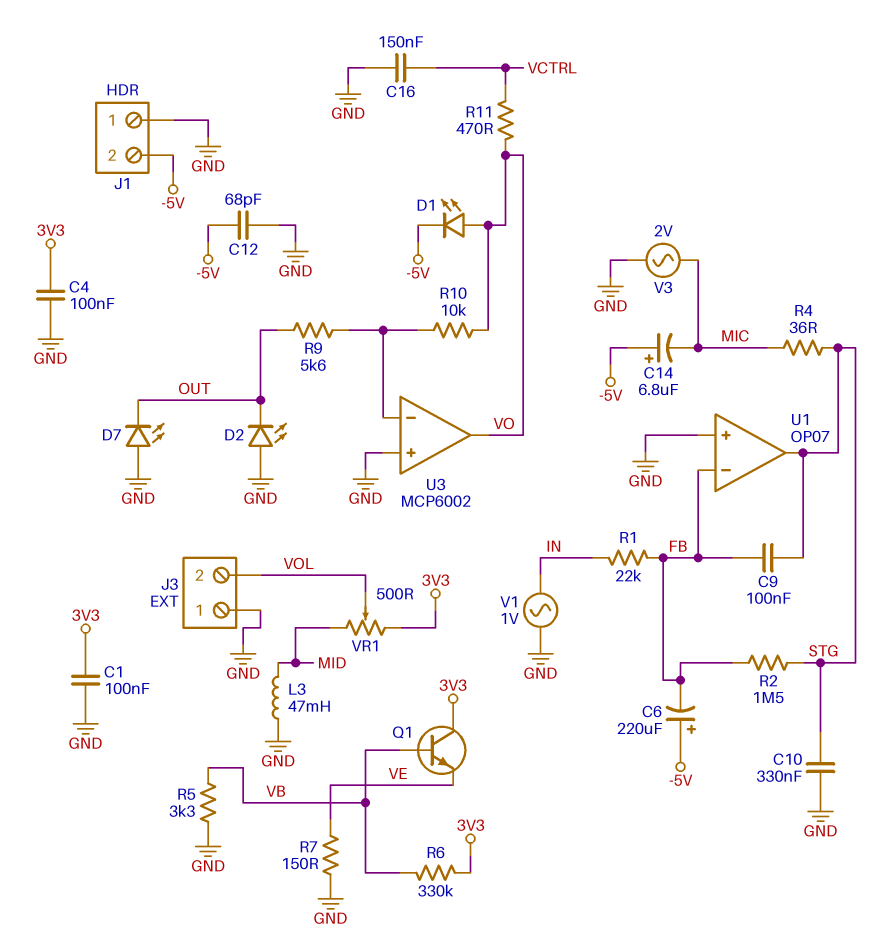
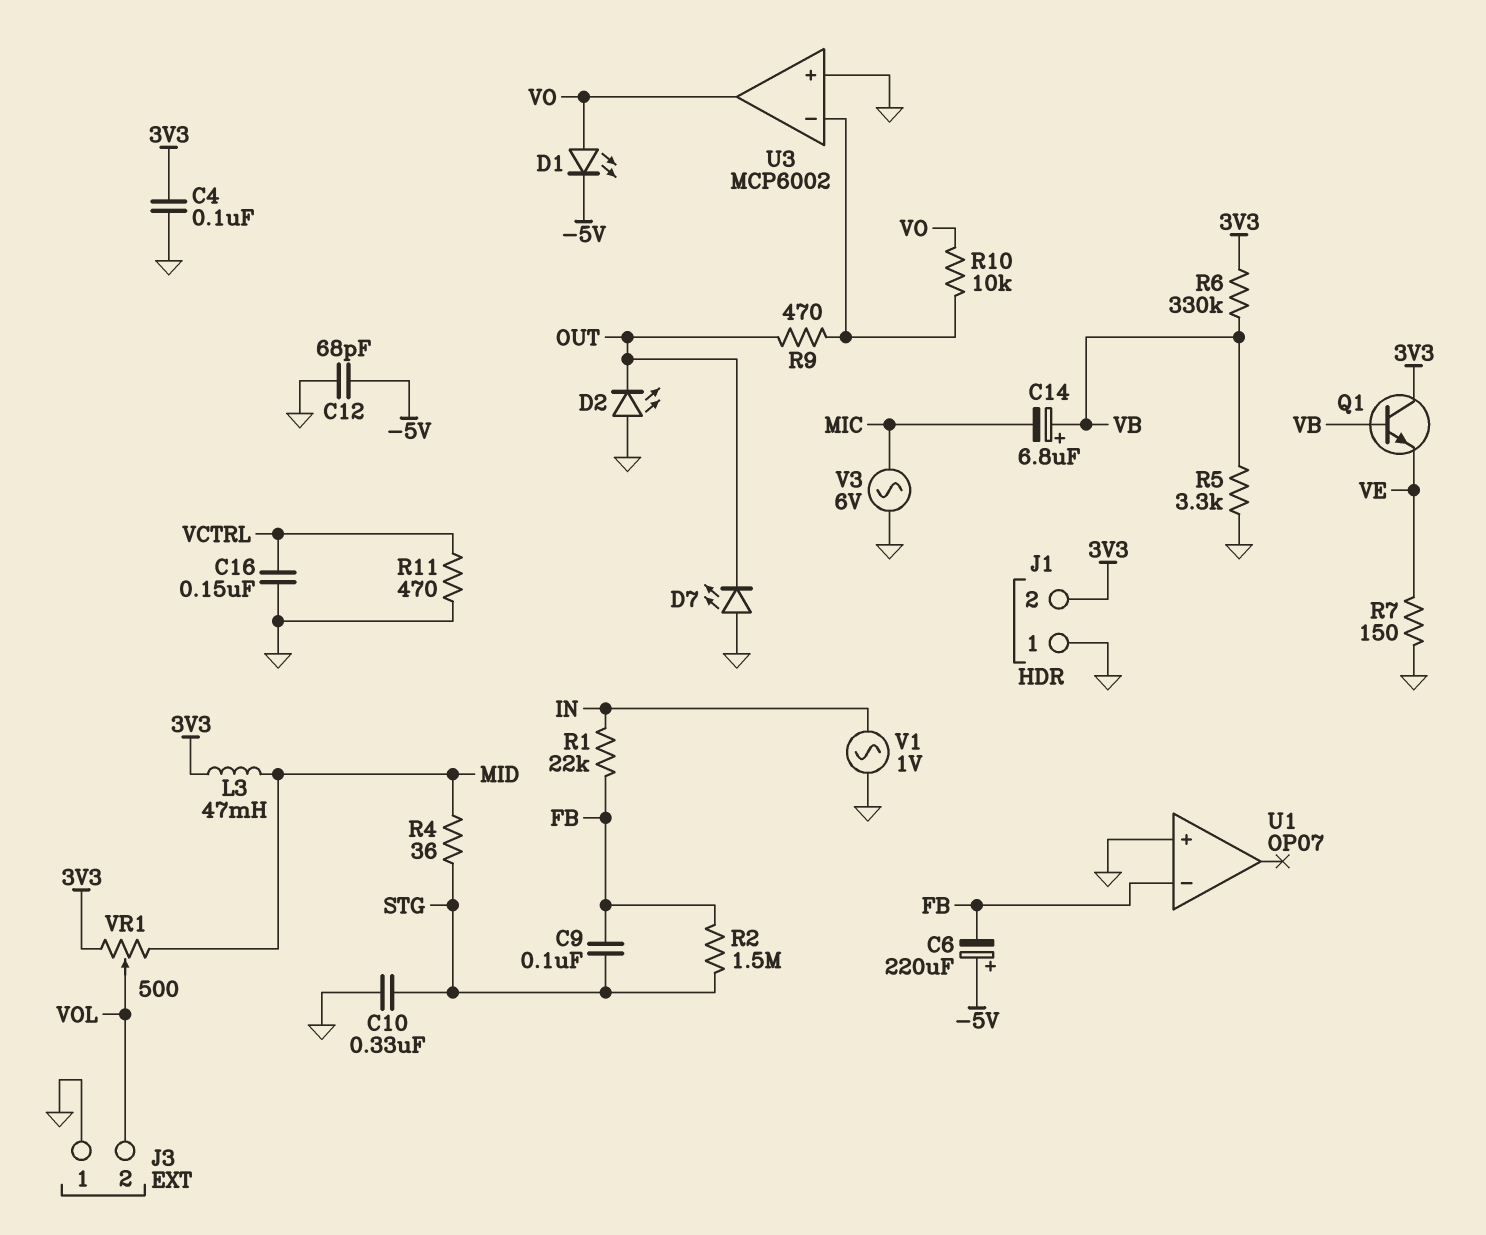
C1: 100nF (3V3, GND) -> none
C14: 6.8uF (plus -5V, minus MIC) -> 6.8uF (plus VB, minus MIC)
J1 pin 2: -5V -> 3V3
L3: 47mH (GND, MID) -> 47mH (3V3, MID)
R4: 36 (MIC, STG) -> 36 (MID, STG)
R9: 5.6k (OUT, U3/in-) -> 470 (OUT, U3/in-)
R11: 470 (VCTRL, VO) -> 470 (GND, VCTRL)
U1 pin out: STG -> none
V3: AC 2V (GND, MIC) -> AC 6V (GND, MIC)

